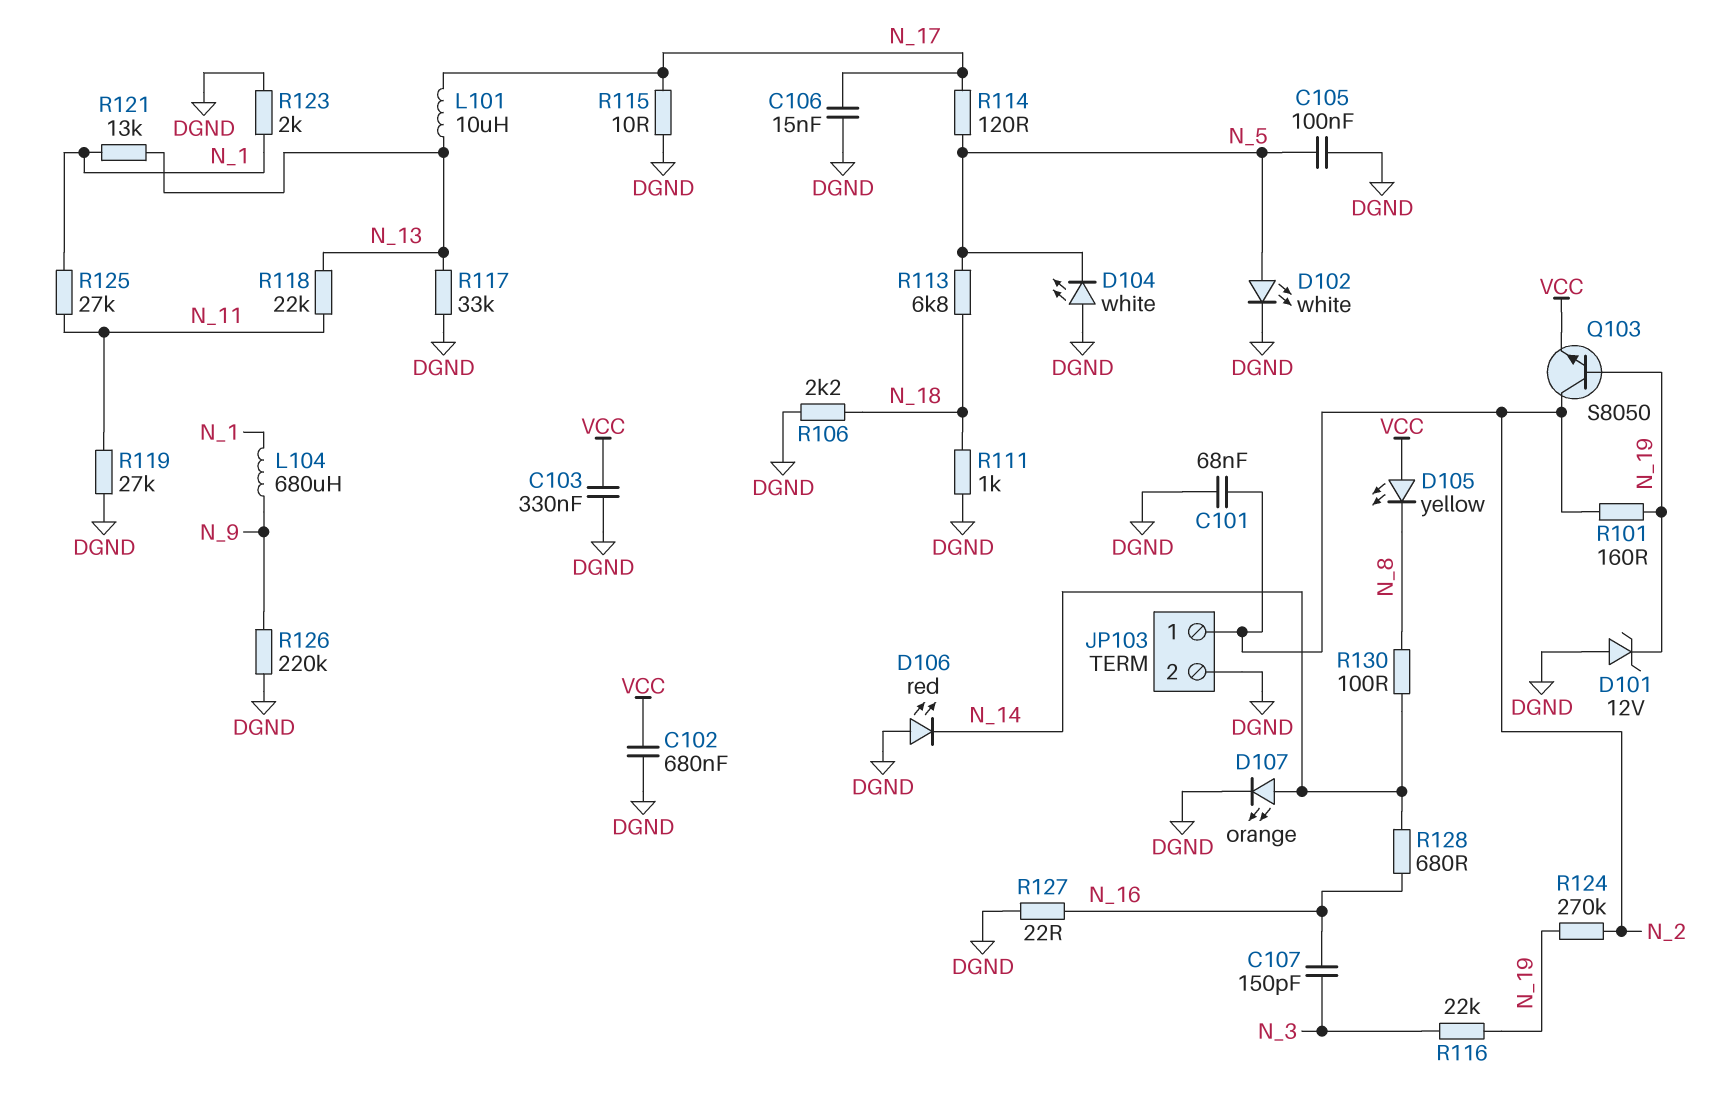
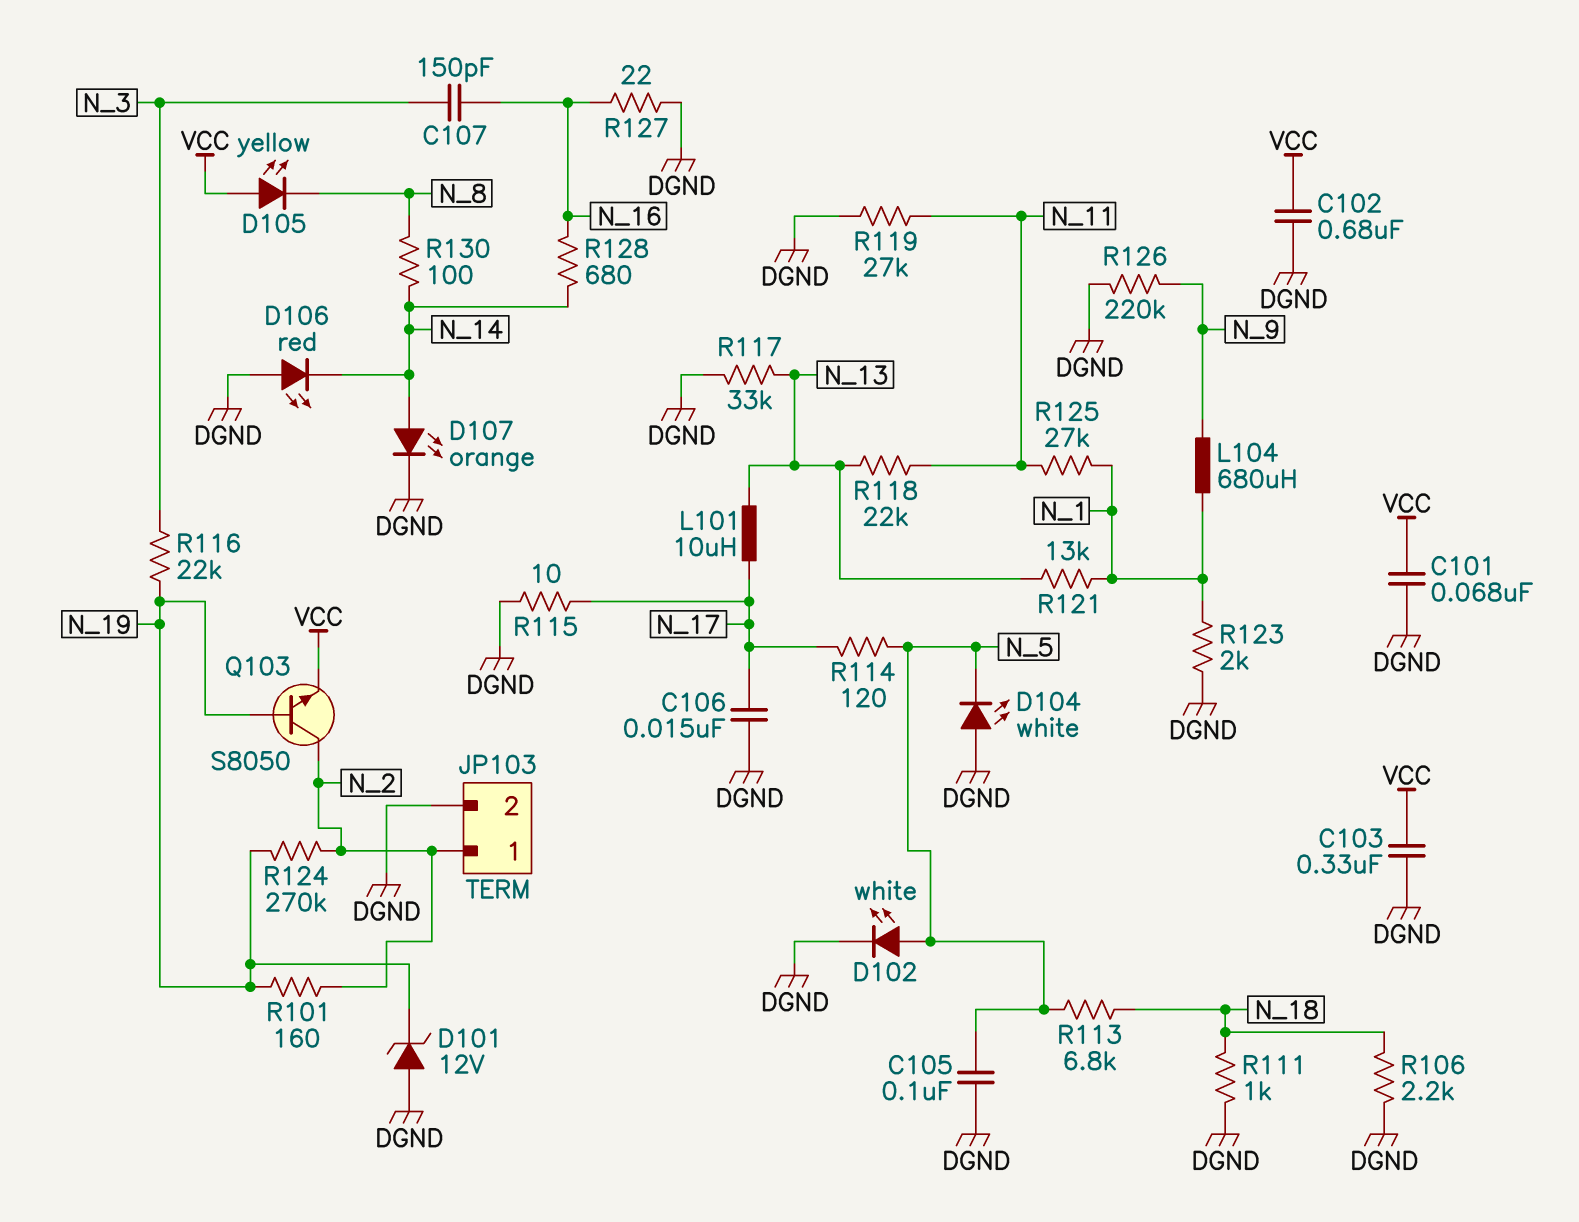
C101: 68nF (DGND, N_2) -> 68nF (DGND, VCC)

